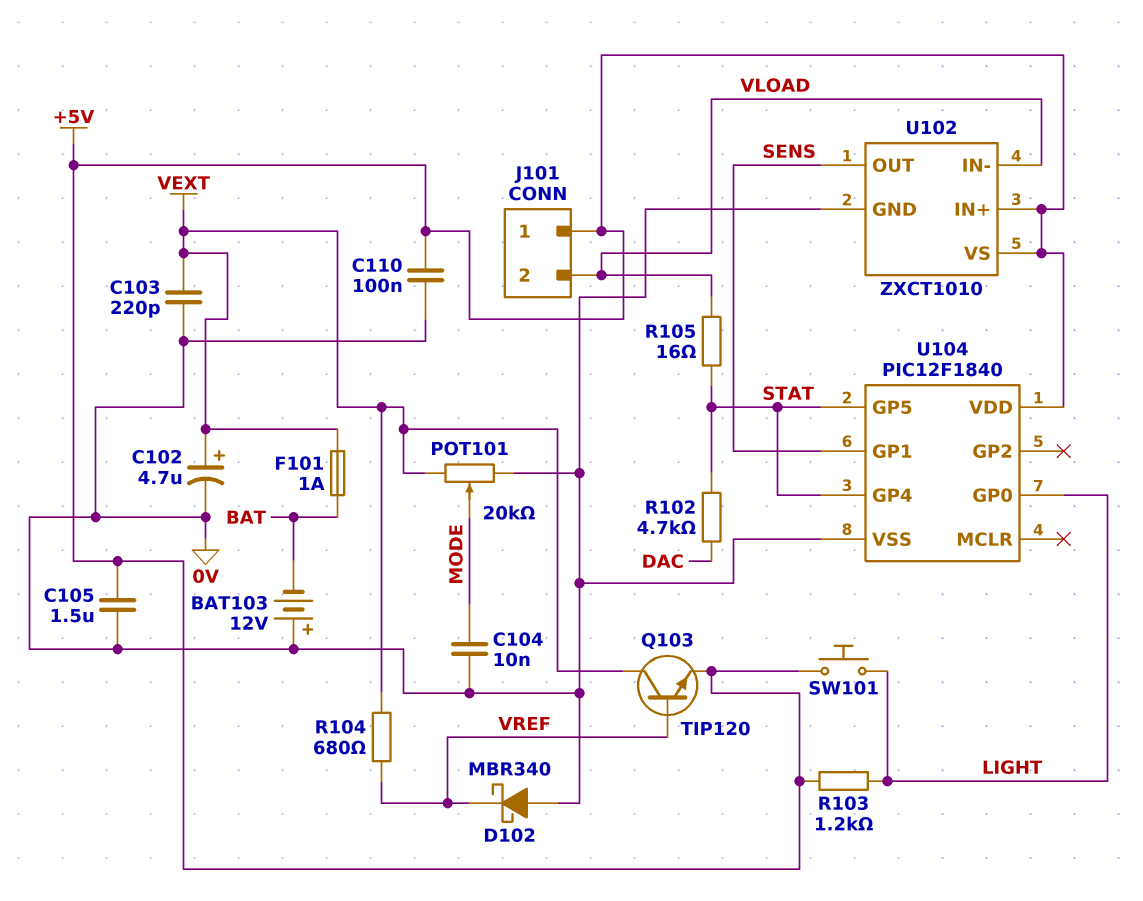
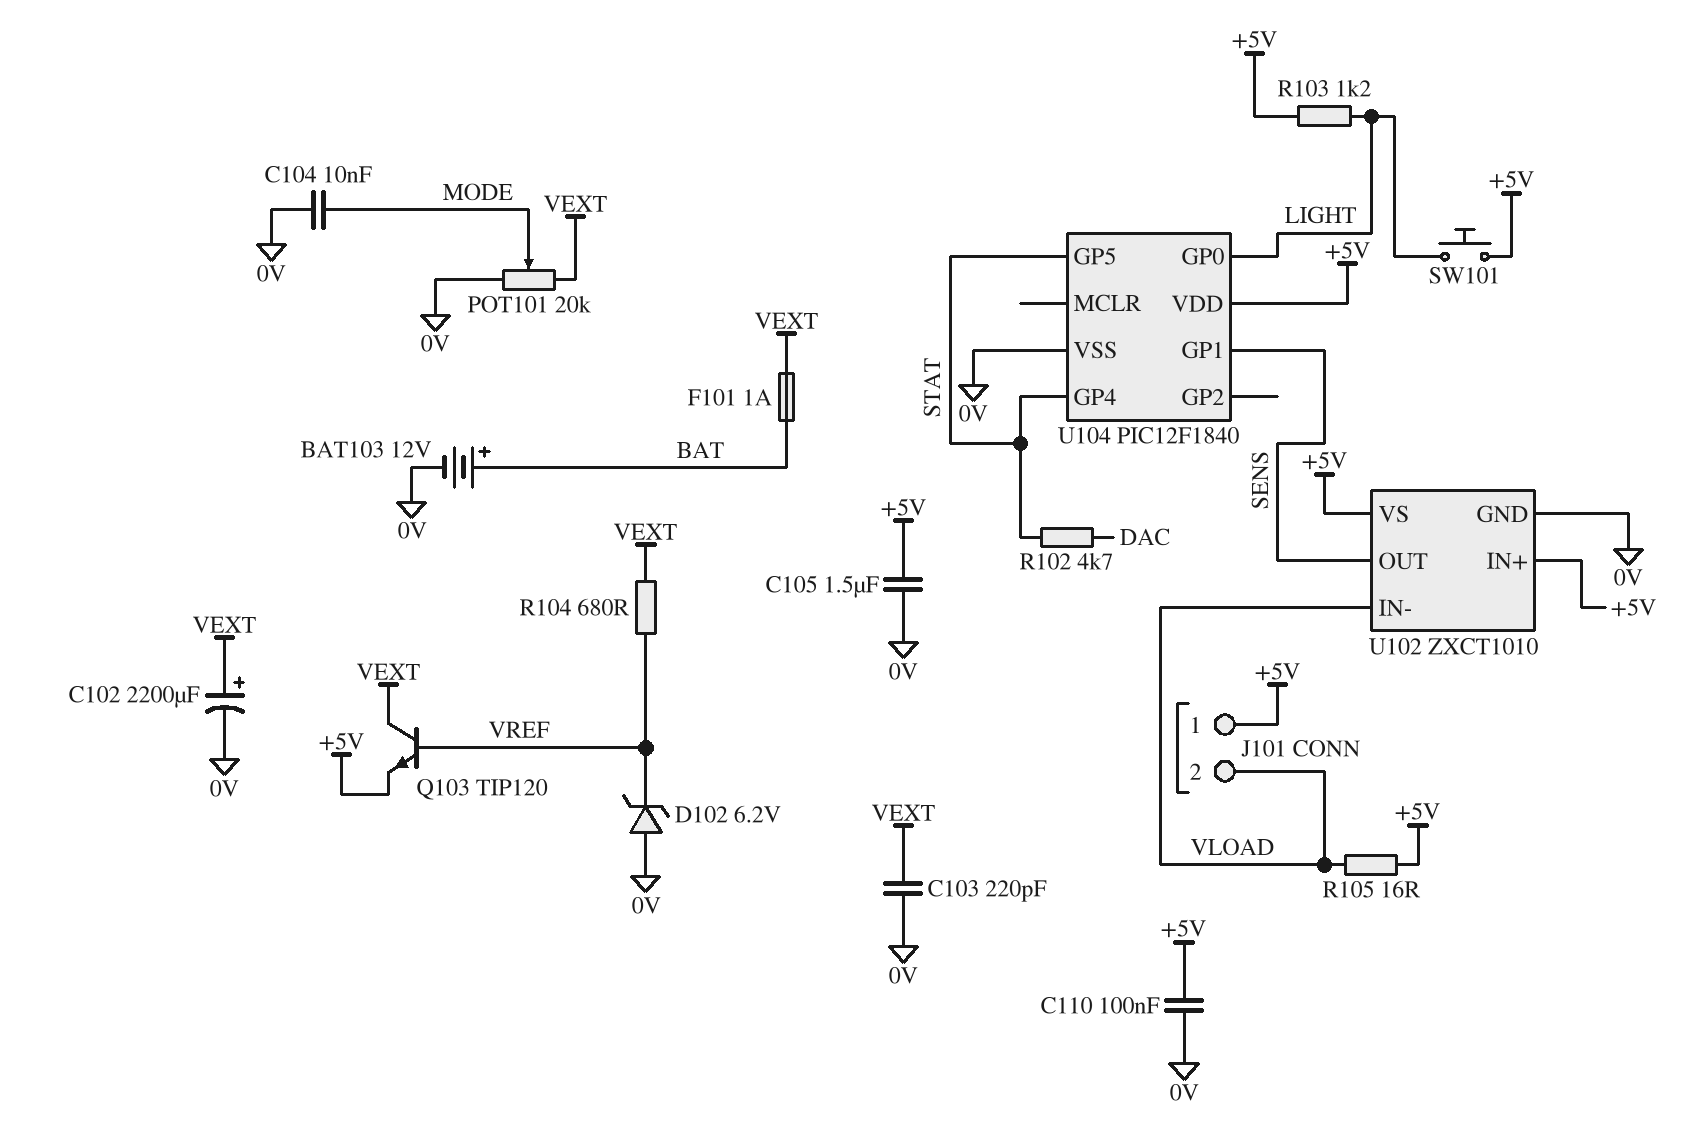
BAT103: 12V (plus 0V, minus BAT) -> 12V (plus BAT, minus 0V)
C102: 4.7uF (plus VEXT, minus 0V) -> 2200uF (plus VEXT, minus 0V)
D102: schottky MBR340 (A 0V, K VREF) -> zener 6.2V (A 0V, K VREF)
R105: 16 (STAT, VLOAD) -> 16 (+5V, VLOAD)

